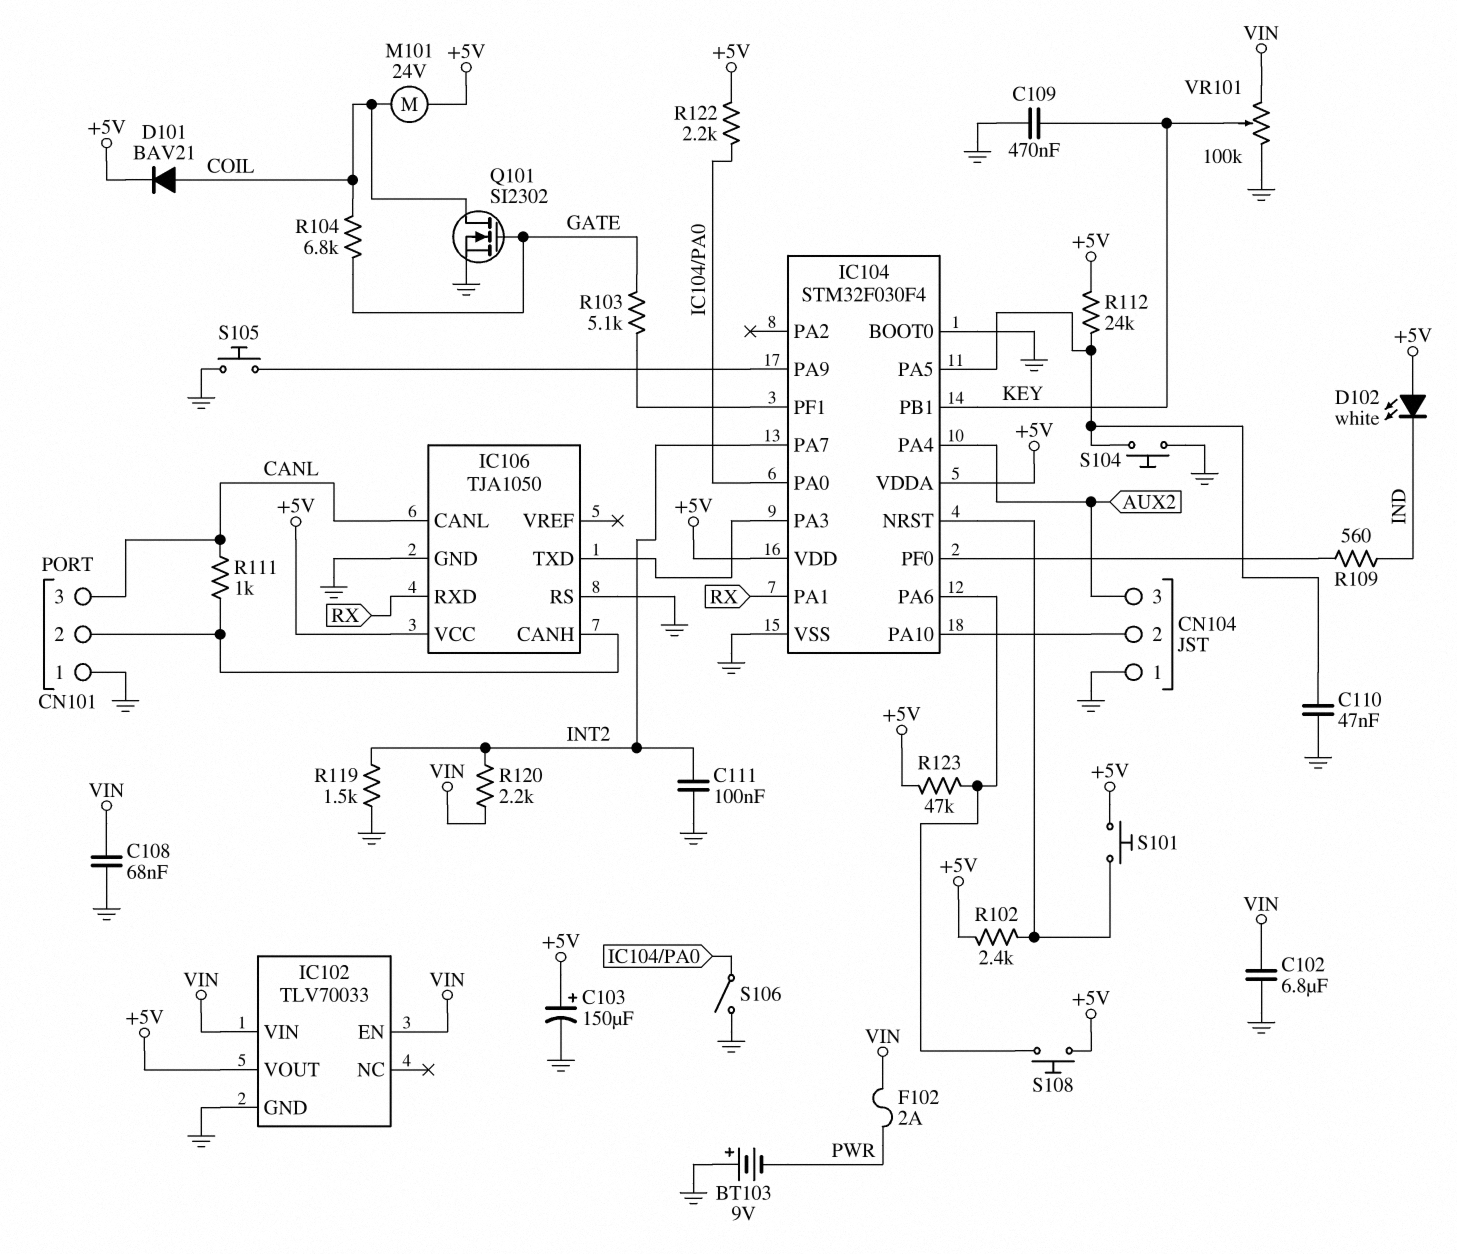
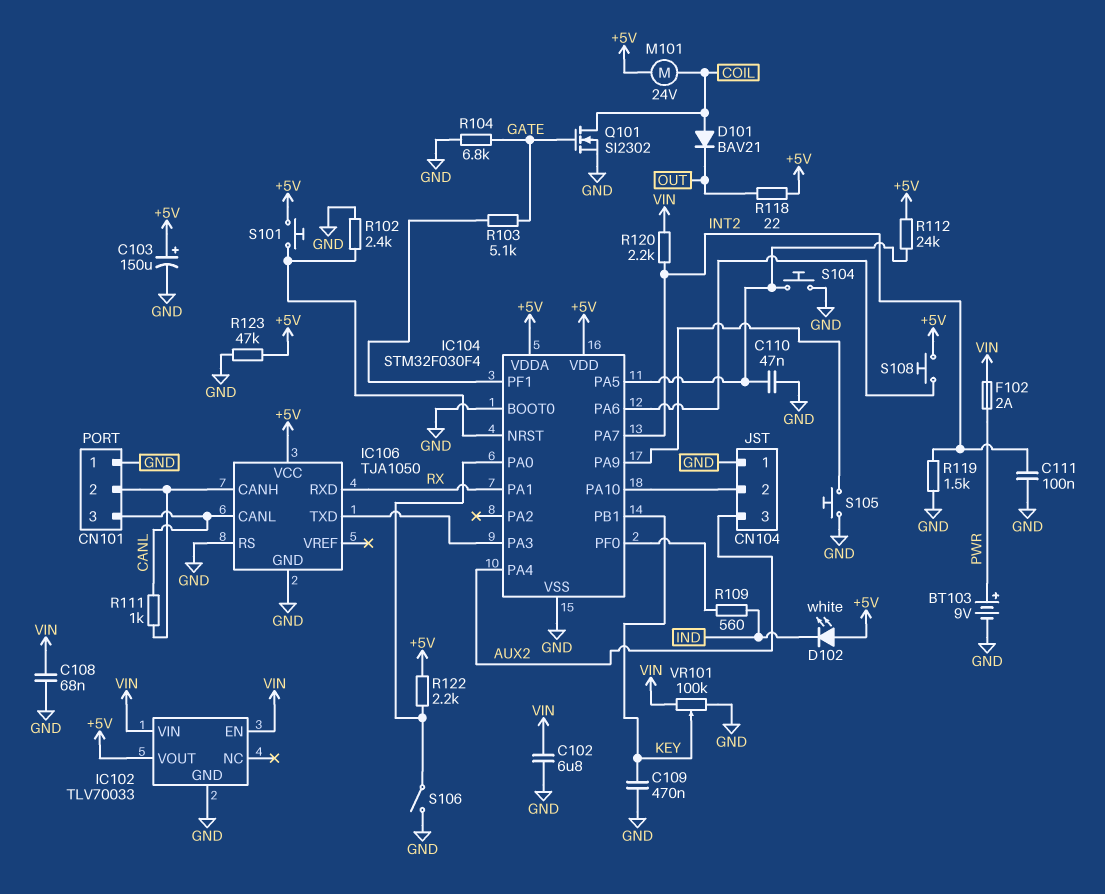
BT103: 9V (plus GND, minus PWR) -> 9V (plus PWR, minus GND)
D101: diode BAV21 (A COIL, K +5V) -> diode BAV21 (A COIL, K OUT)
R102: 2.4k (+5V, IC104/NRST) -> 2.4k (GND, IC104/NRST)
R104: 6.8k (COIL, GATE) -> 6.8k (GATE, GND)
R118: none -> 22 (+5V, OUT)
R123: 47k (+5V, IC104/PA6) -> 47k (+5V, GND)

